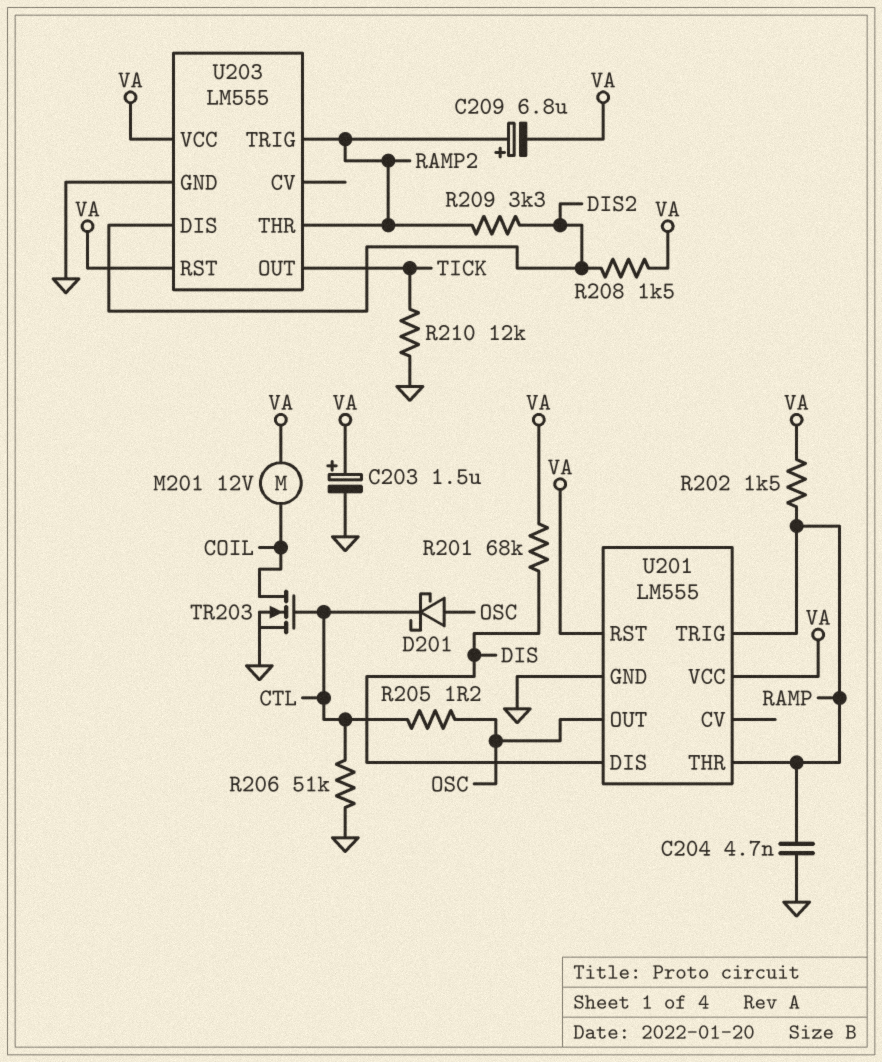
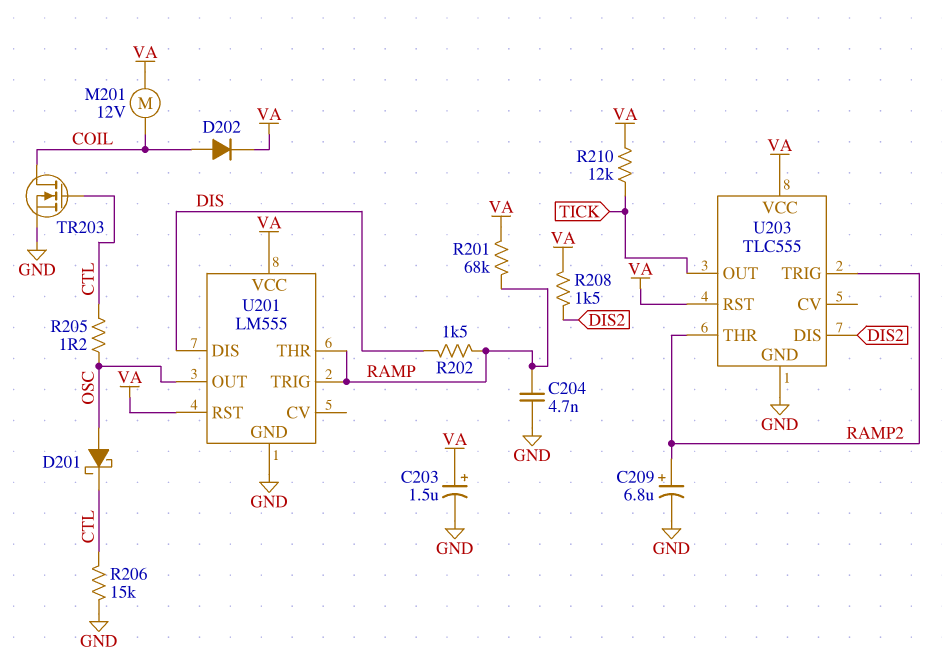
C209: 6.8uF (plus RAMP2, minus VA) -> 6.8uF (plus RAMP2, minus GND)
D202: none -> diode (A COIL, K VA)
R201: 68k (DIS, VA) -> 68k (RAMP, VA)
R202: 1.5k (RAMP, VA) -> 1.5k (DIS, RAMP)
R206: 51k (CTL, GND) -> 15k (CTL, GND)
R209: 3.3k (DIS2, RAMP2) -> none
R210: 12k (GND, TICK) -> 12k (TICK, VA)
U203: LM555 -> TLC555

